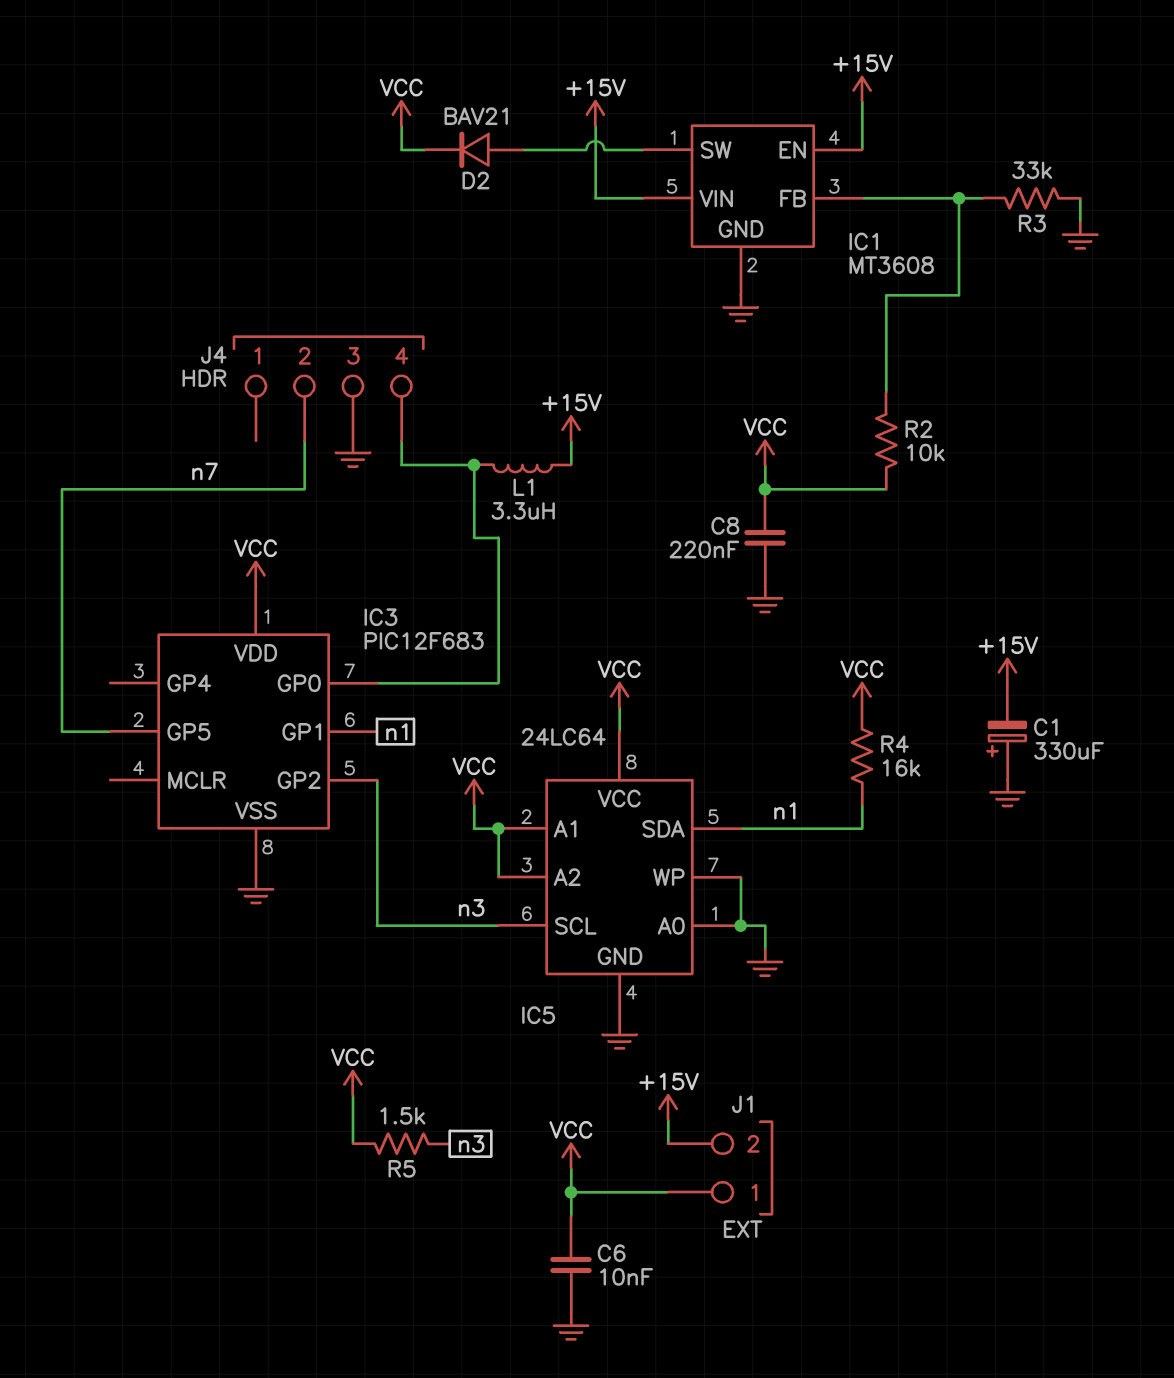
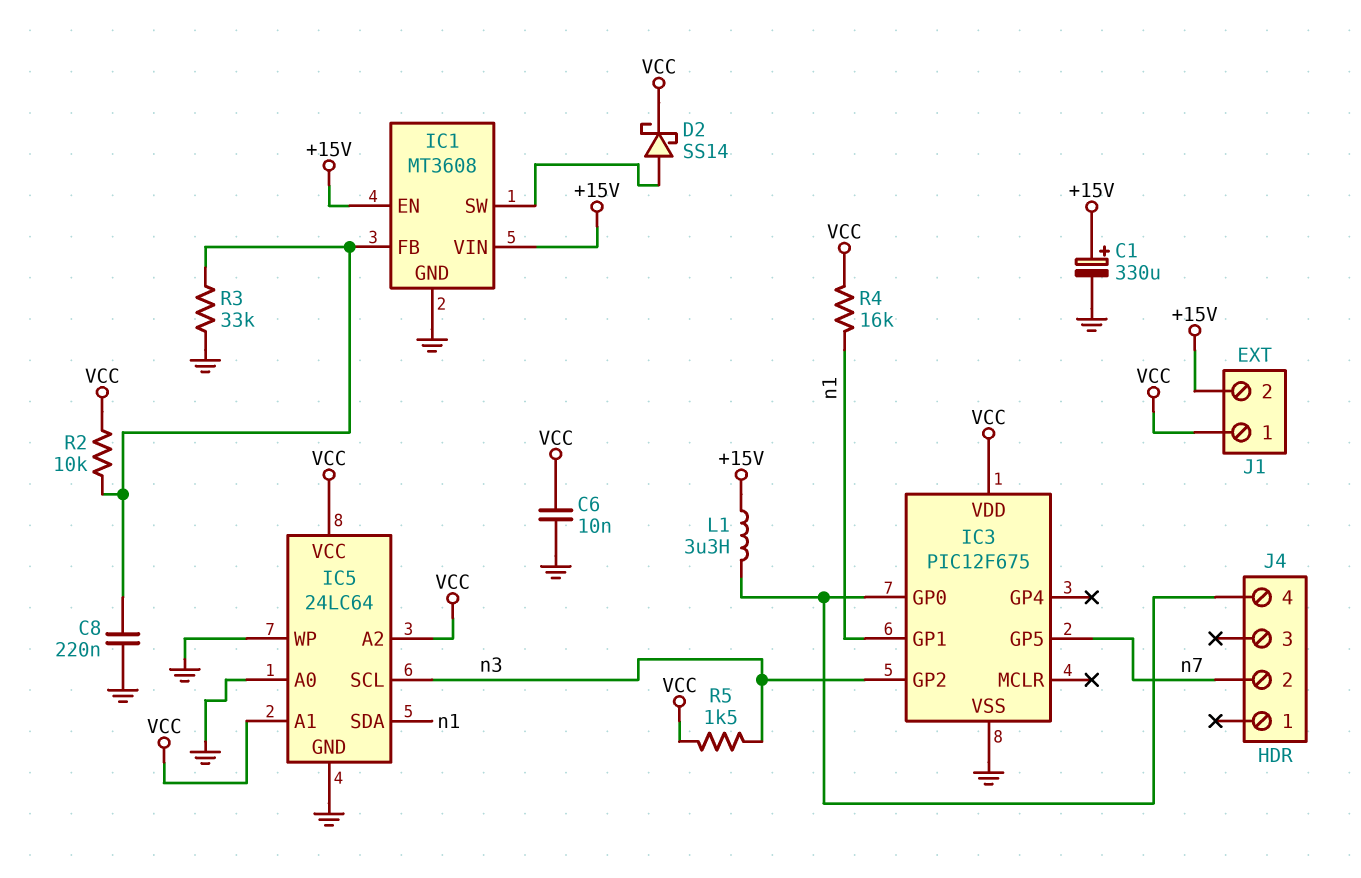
C1: 330uF (plus GND, minus +15V) -> 330uF (plus +15V, minus GND)
C8: 220nF (GND, VCC) -> 220nF (GND, IC1/FB)
D2: diode BAV21 (A IC1/SW, K VCC) -> schottky SS14 (A IC1/SW, K VCC)
IC3: PIC12F683 -> PIC12F675
J4 pin 3: GND -> none

